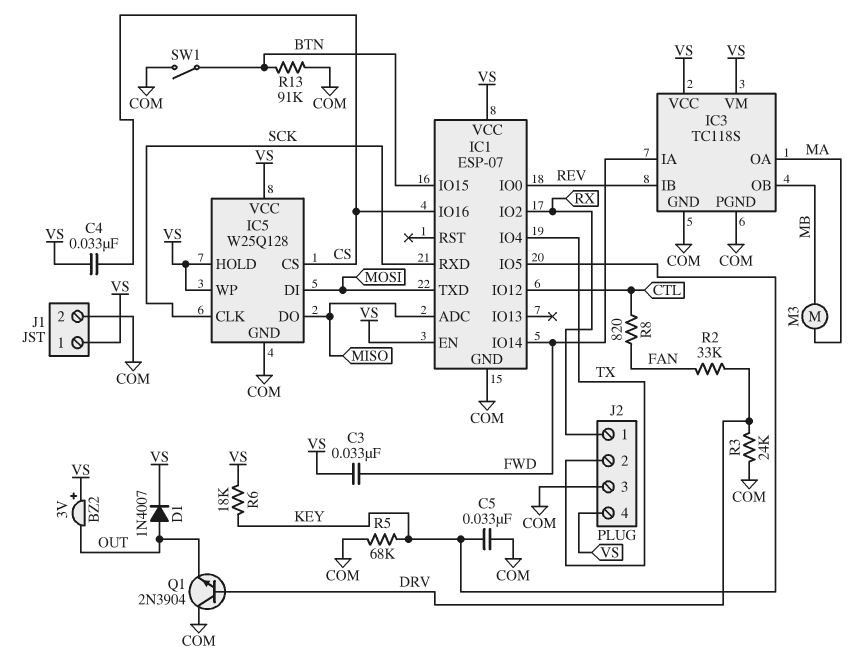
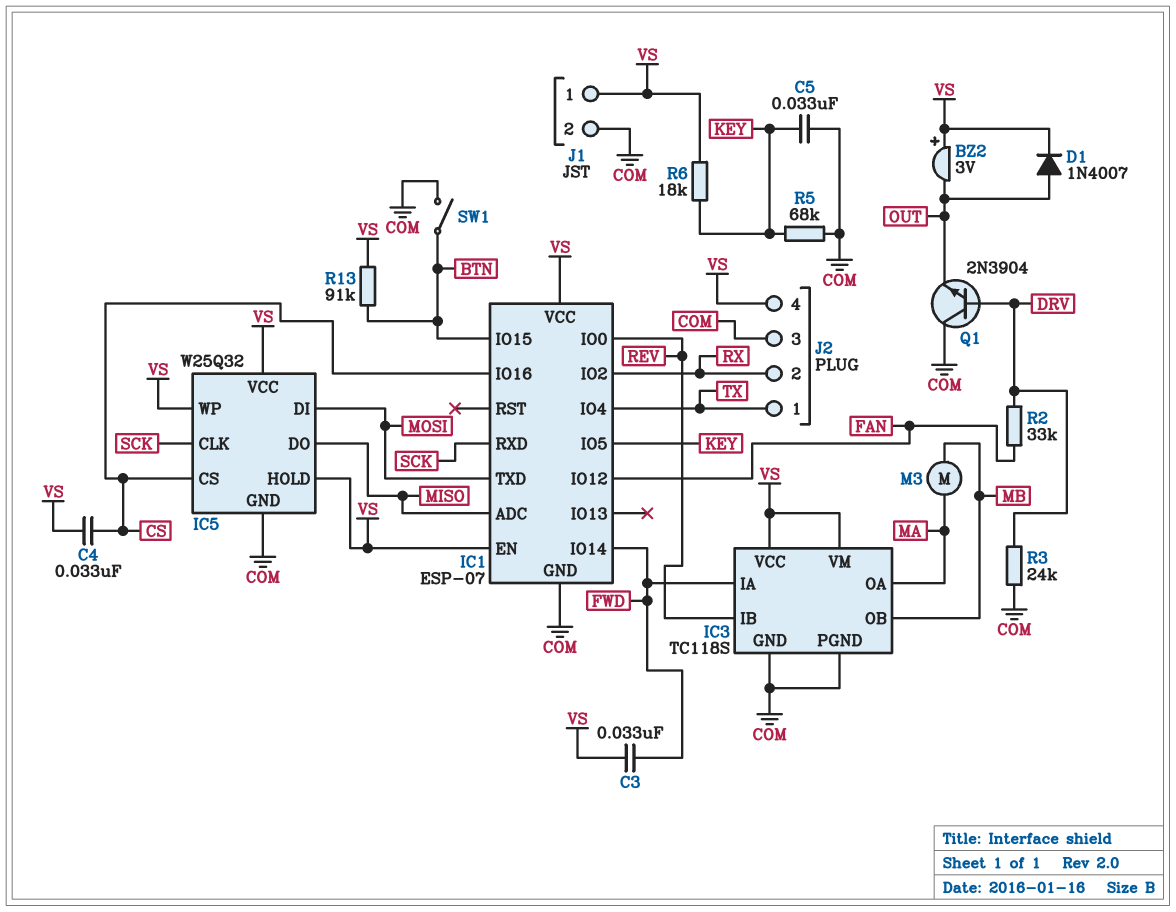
IC1 pin IO12: CTL -> FAN
IC5: W25Q128 -> W25Q32
J2 pin 1: RX -> TX
J2 pin 2: TX -> RX
R8: 820 (CTL, FAN) -> none
R13: 91k (BTN, COM) -> 91k (BTN, VS)

